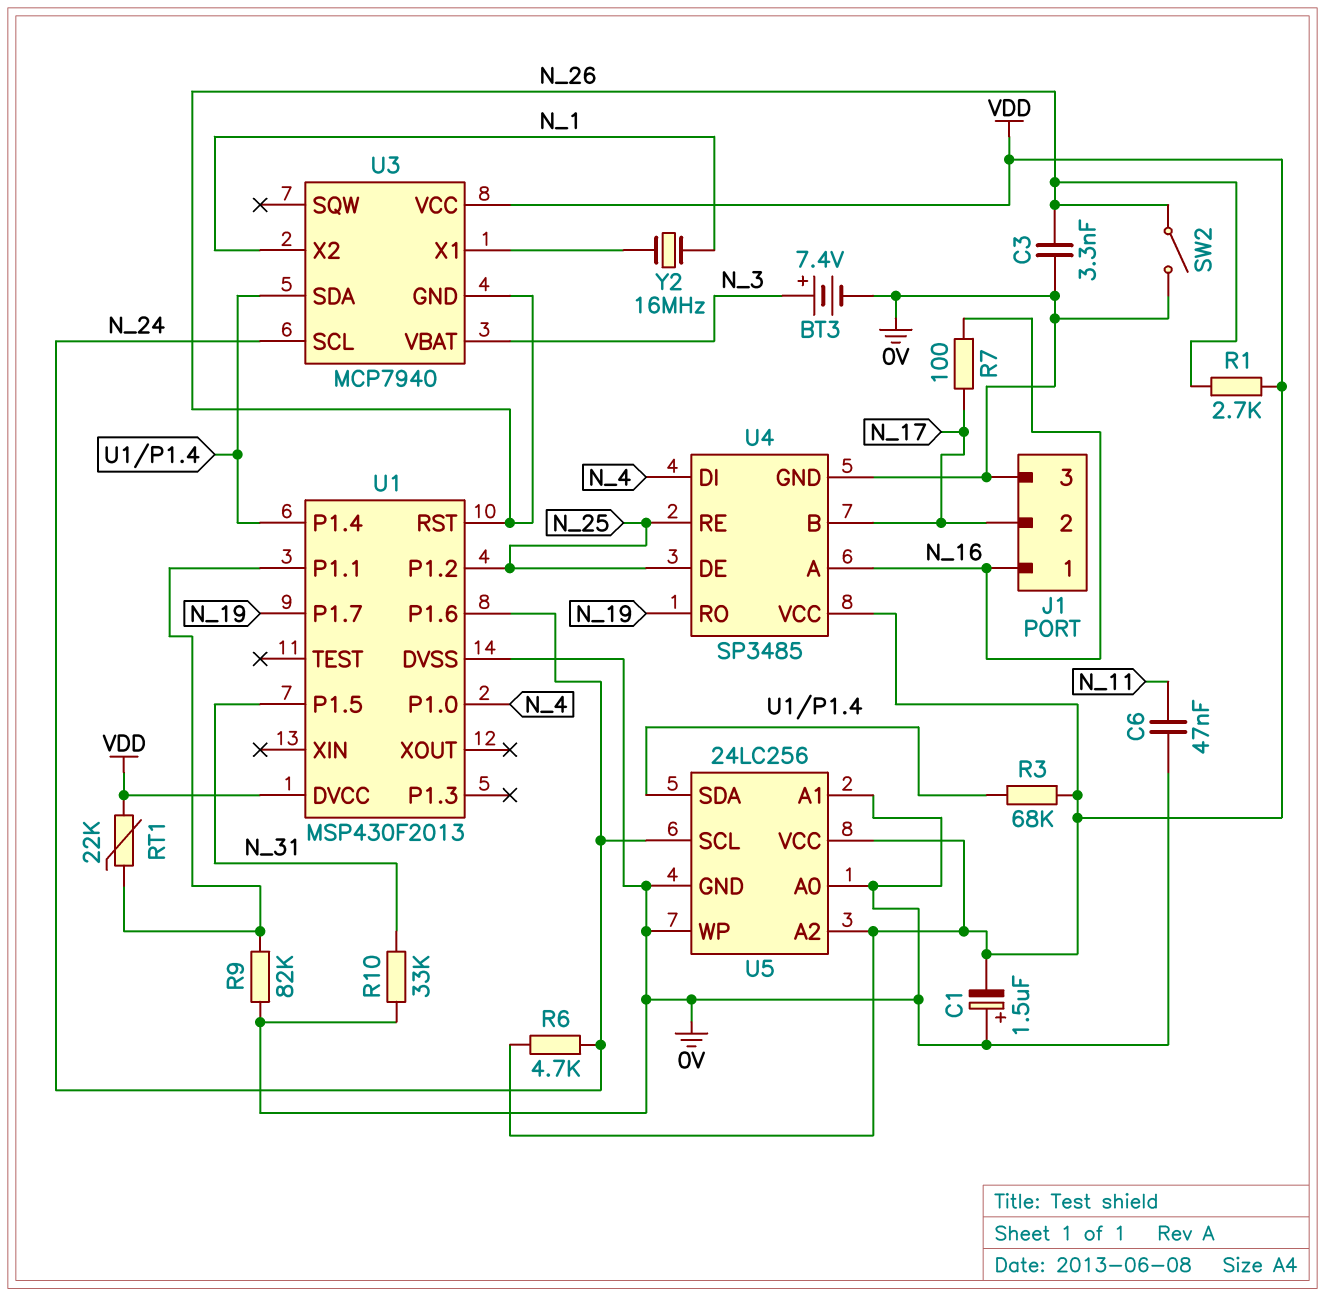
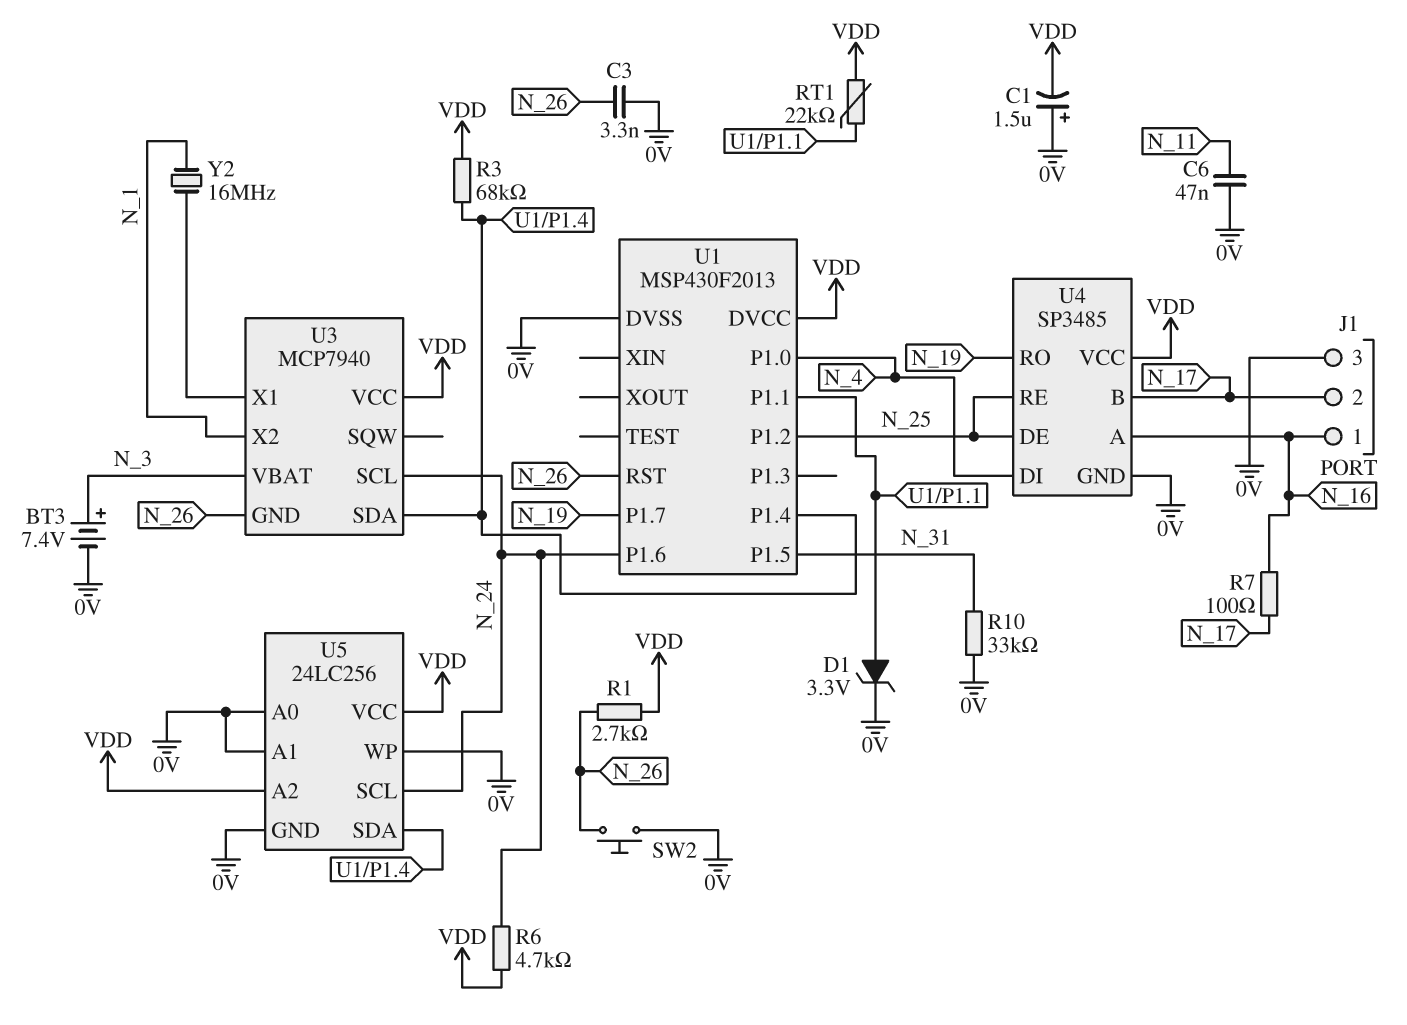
D1: none -> zener 3.3V (A U1/P1.1, K 0V)
R9: 82k (0V, U1/P1.1) -> none
SW2: switch (0V, N_26) -> button (0V, N_26)

